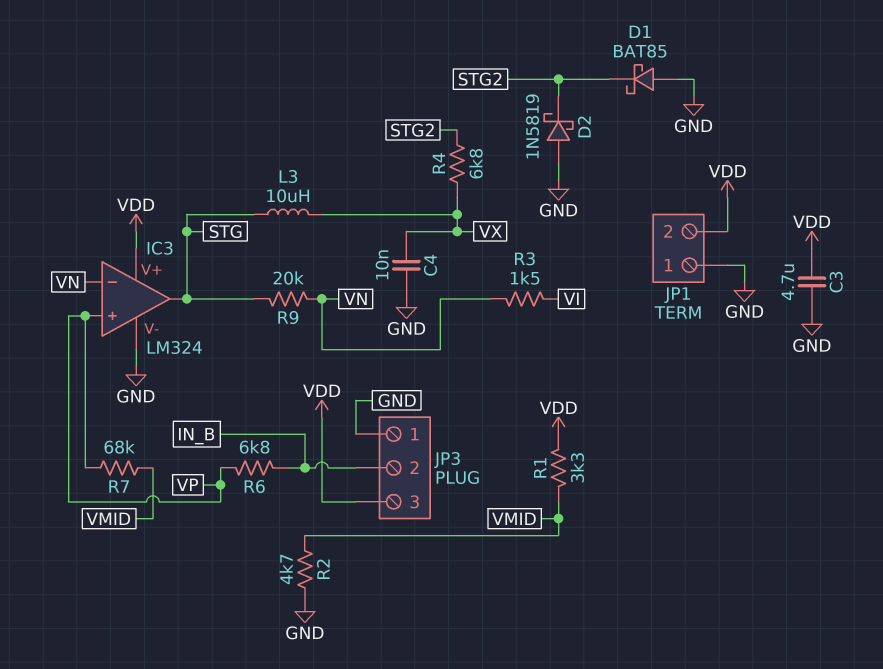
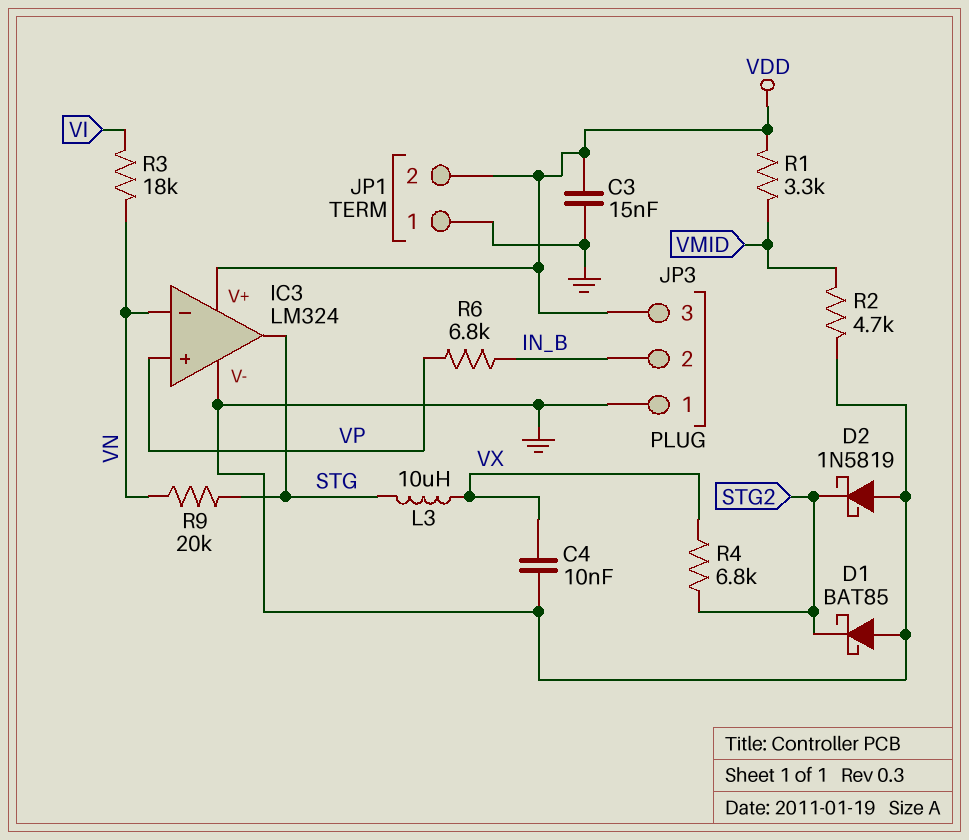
C3: 4.7uF (GND, VDD) -> 15nF (GND, VDD)
R3: 1.5k (VI, VN) -> 18k (VI, VN)
R7: 68k (VMID, VP) -> none

